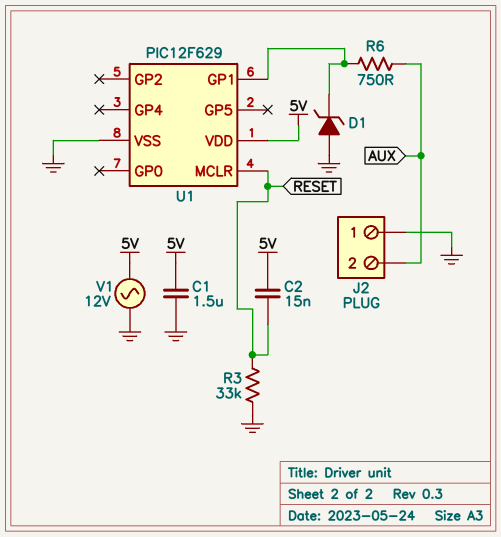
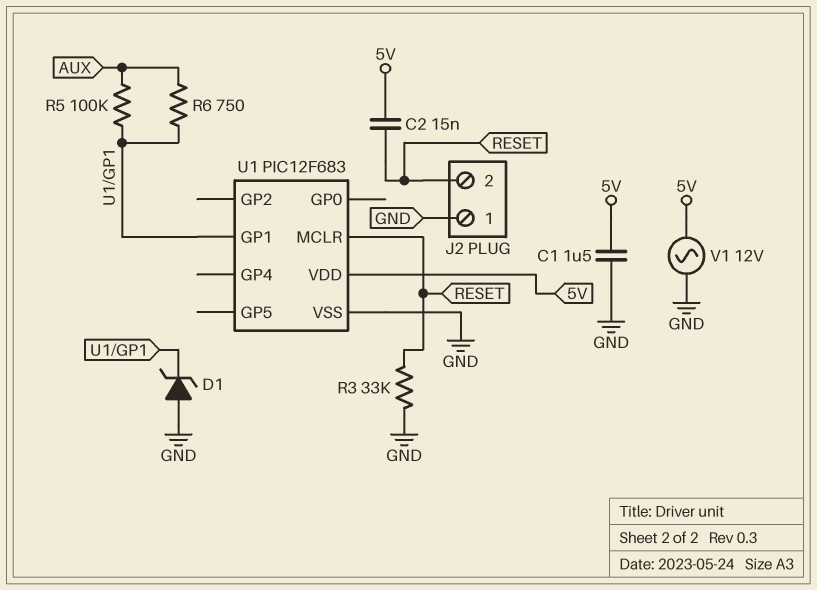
J2 pin 2: AUX -> RESET
R5: none -> 100k (AUX, U1/GP1)
U1: PIC12F629 -> PIC12F683

